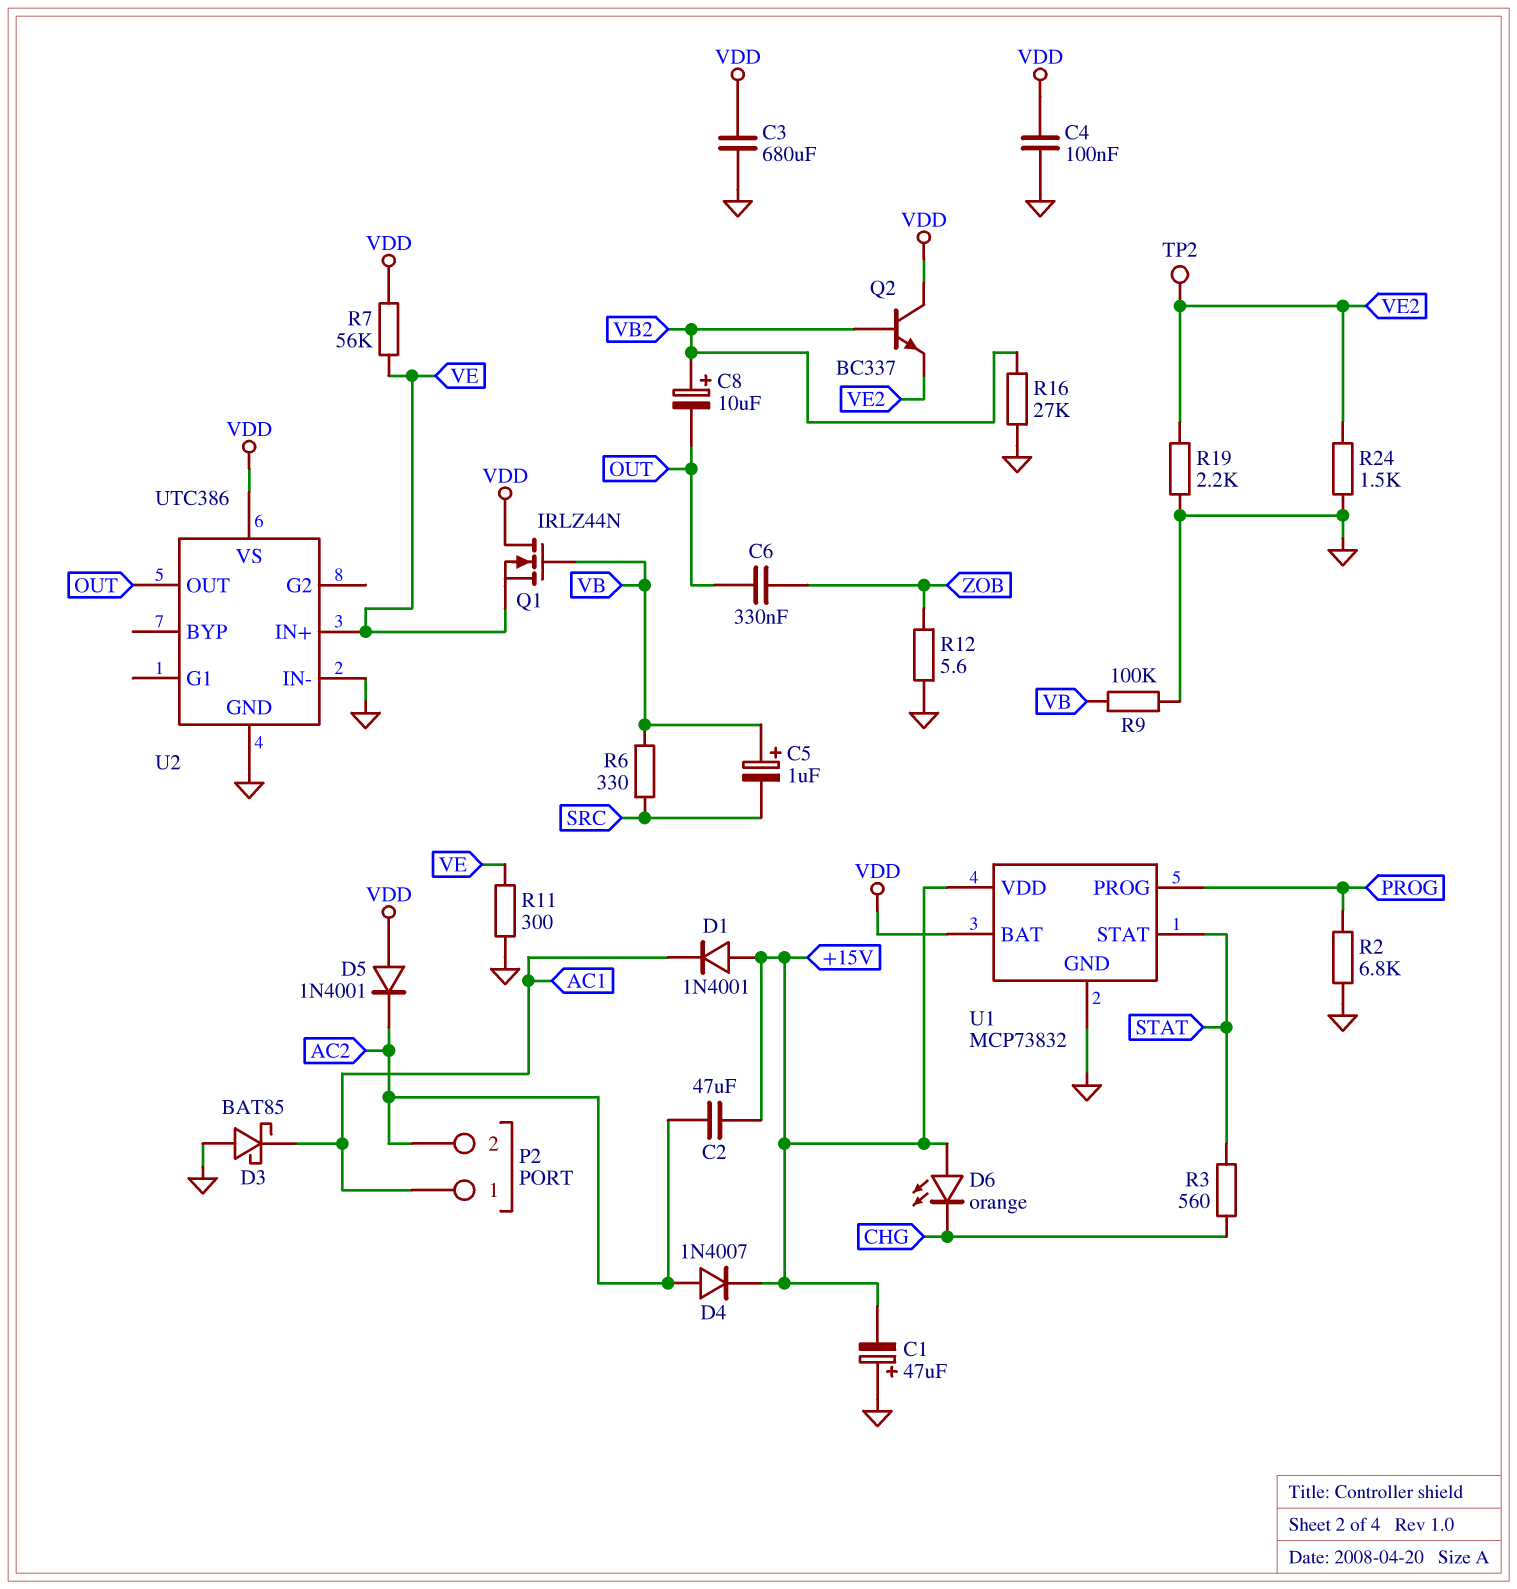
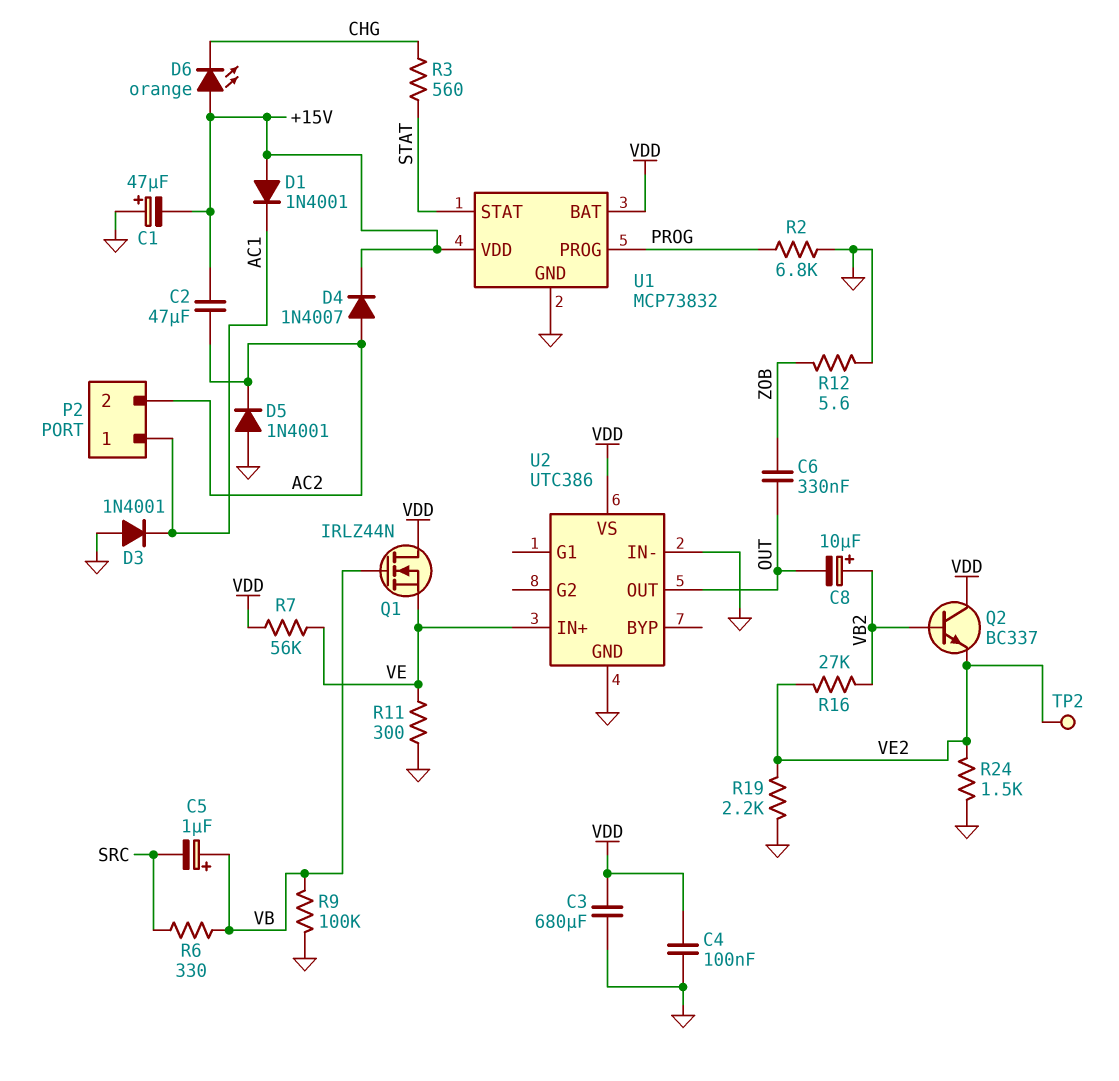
D3: schottky BAT85 (A GND, K AC1) -> diode 1N4001 (A GND, K AC1)
D5: diode 1N4001 (A VDD, K AC2) -> diode 1N4001 (A GND, K AC2)
R16: 27k (GND, VB2) -> 27k (VB2, VE2)

